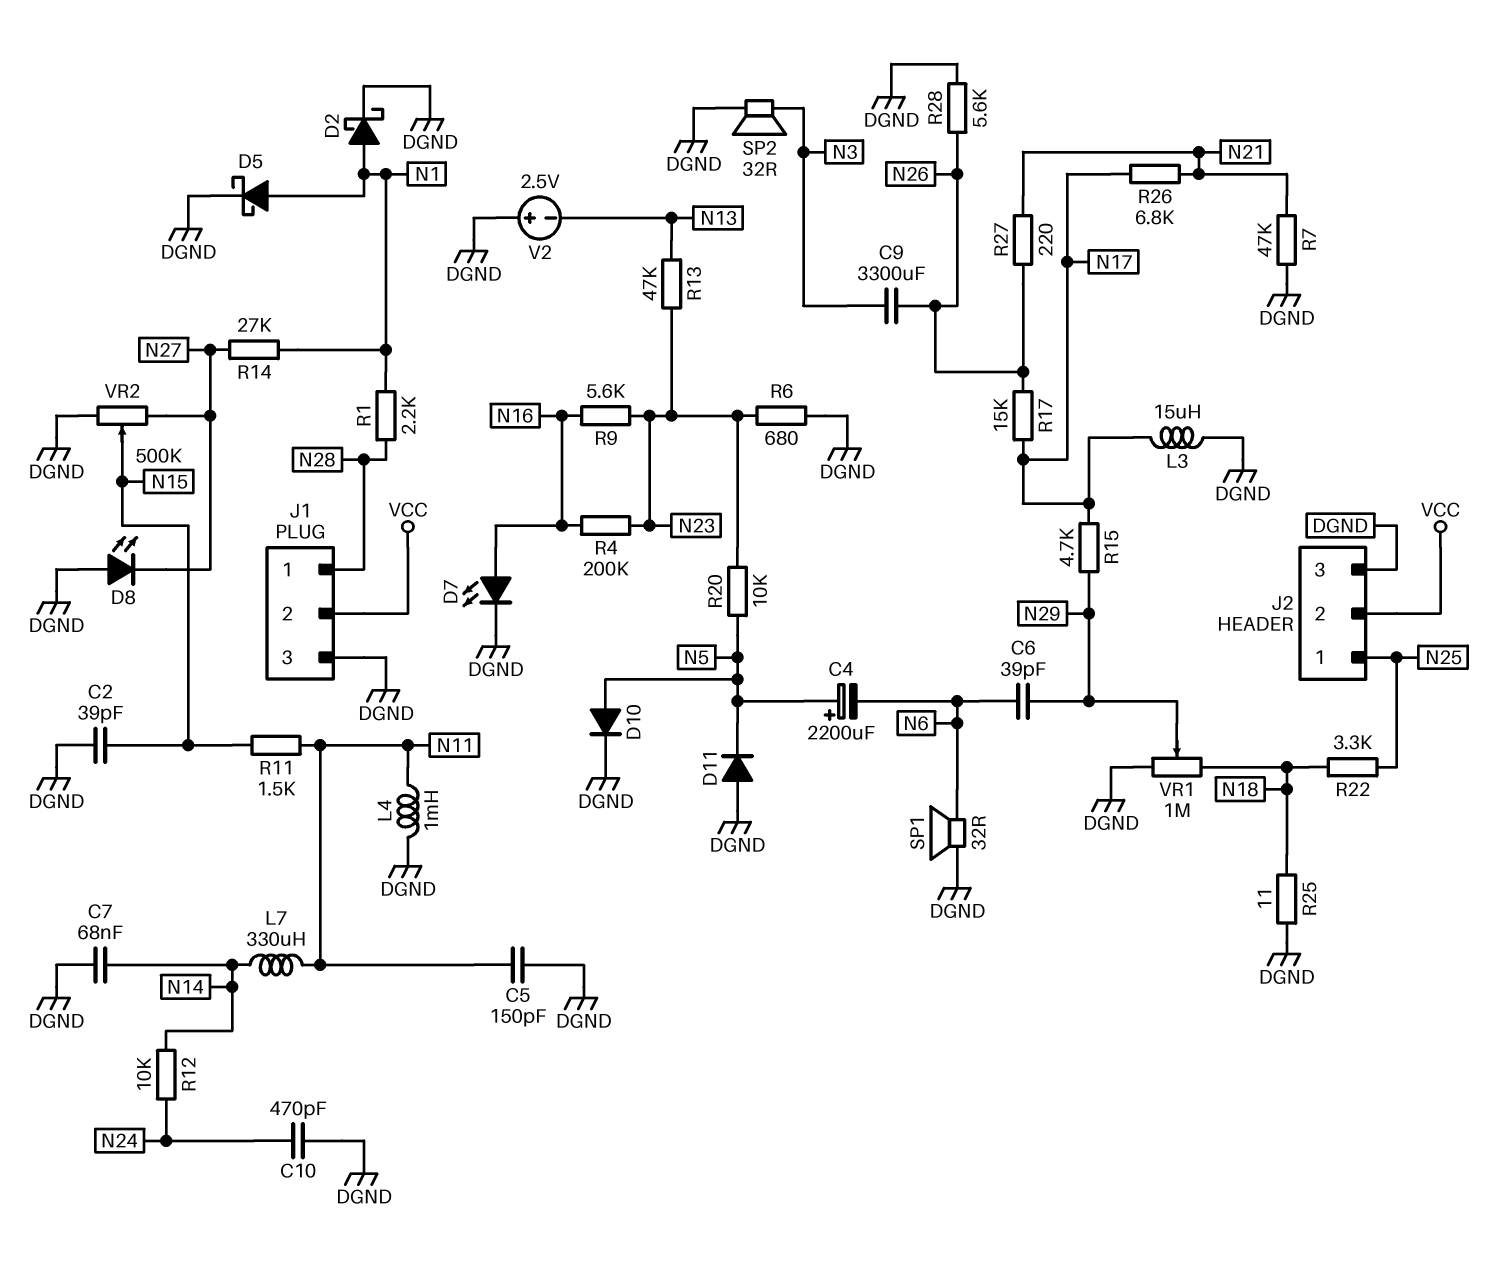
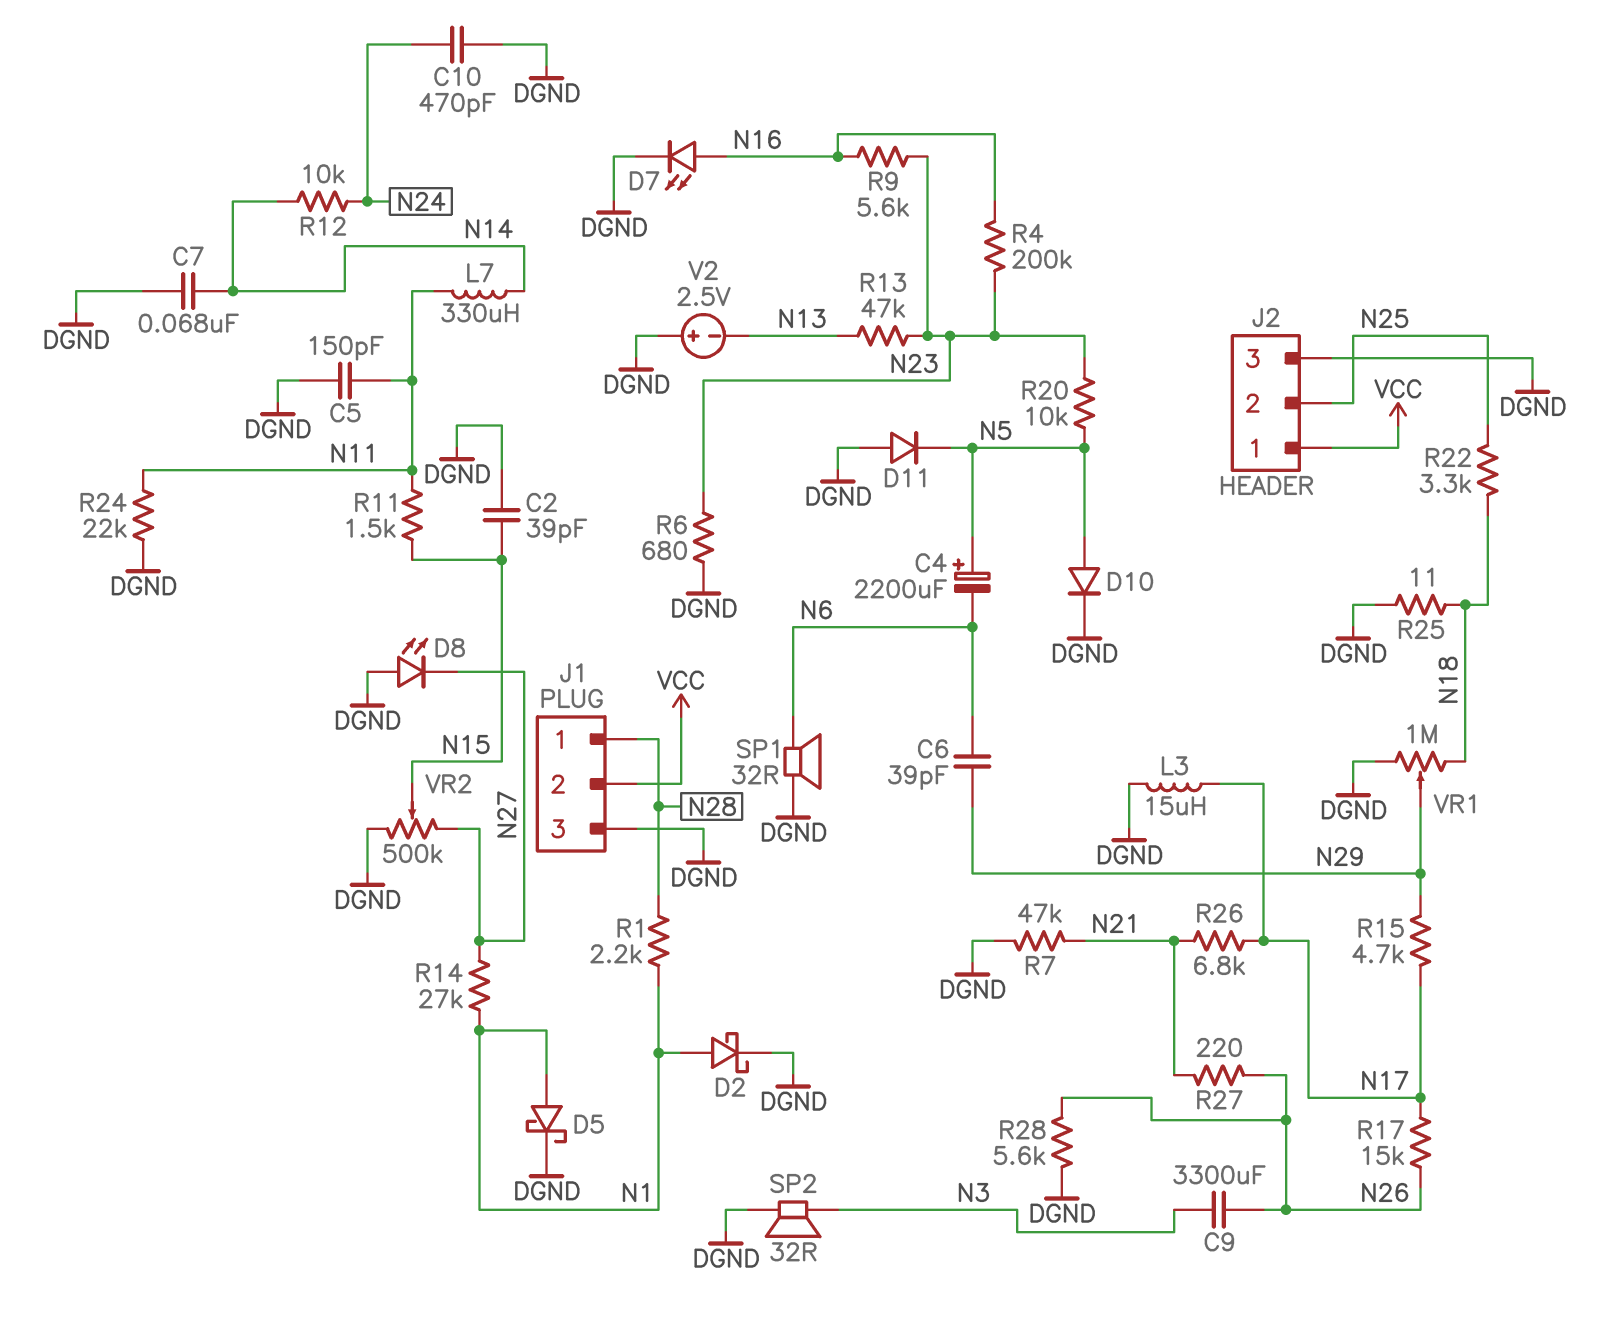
J2 pin 1: N25 -> VCC
J2 pin 2: VCC -> N25
L4: 1mH (DGND, N11) -> none
R24: none -> 22k (DGND, N11)

